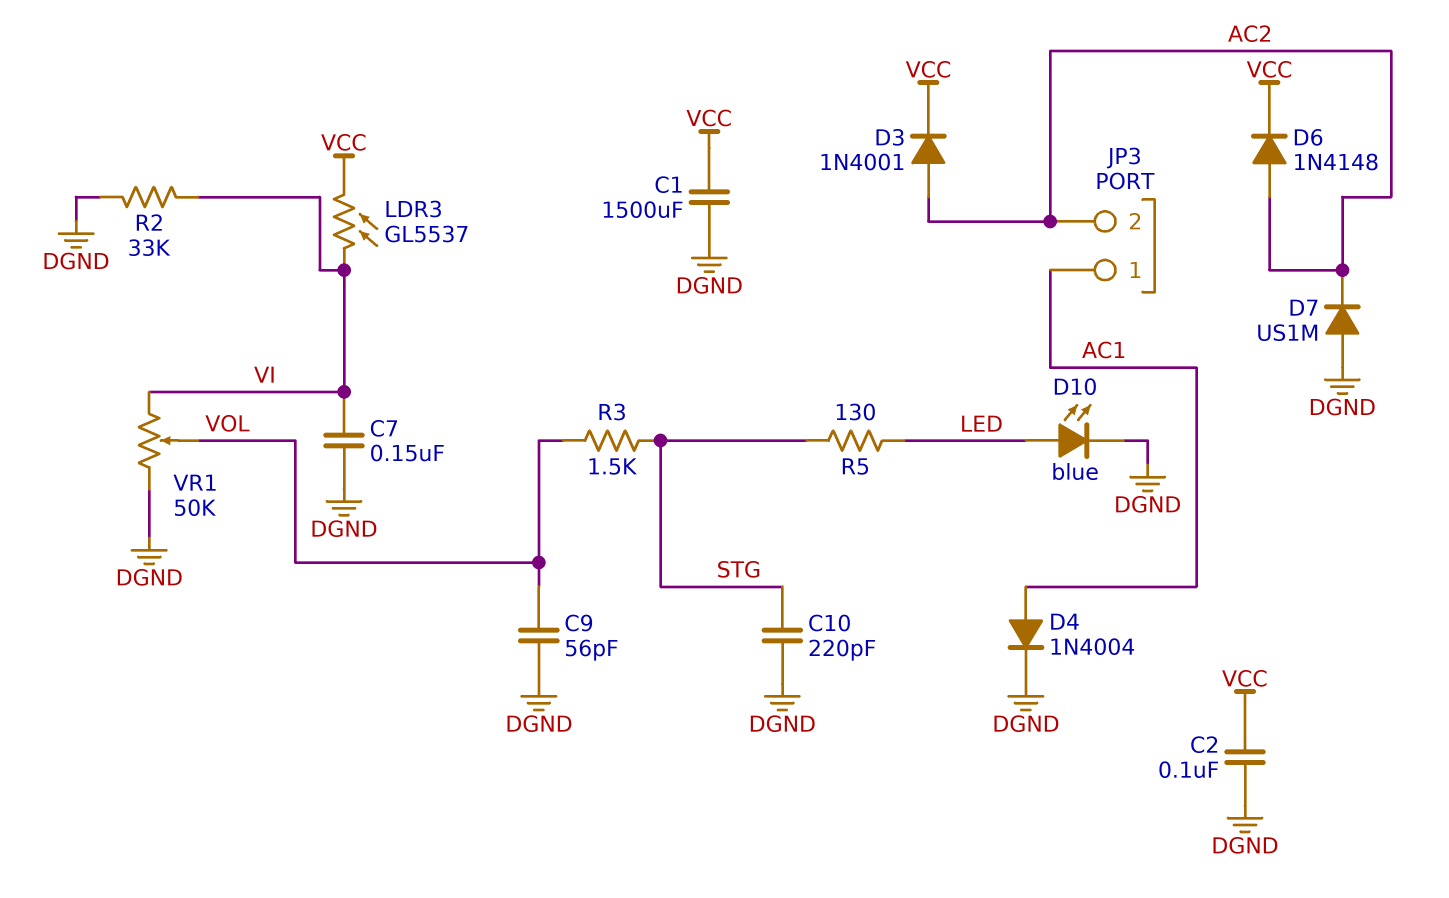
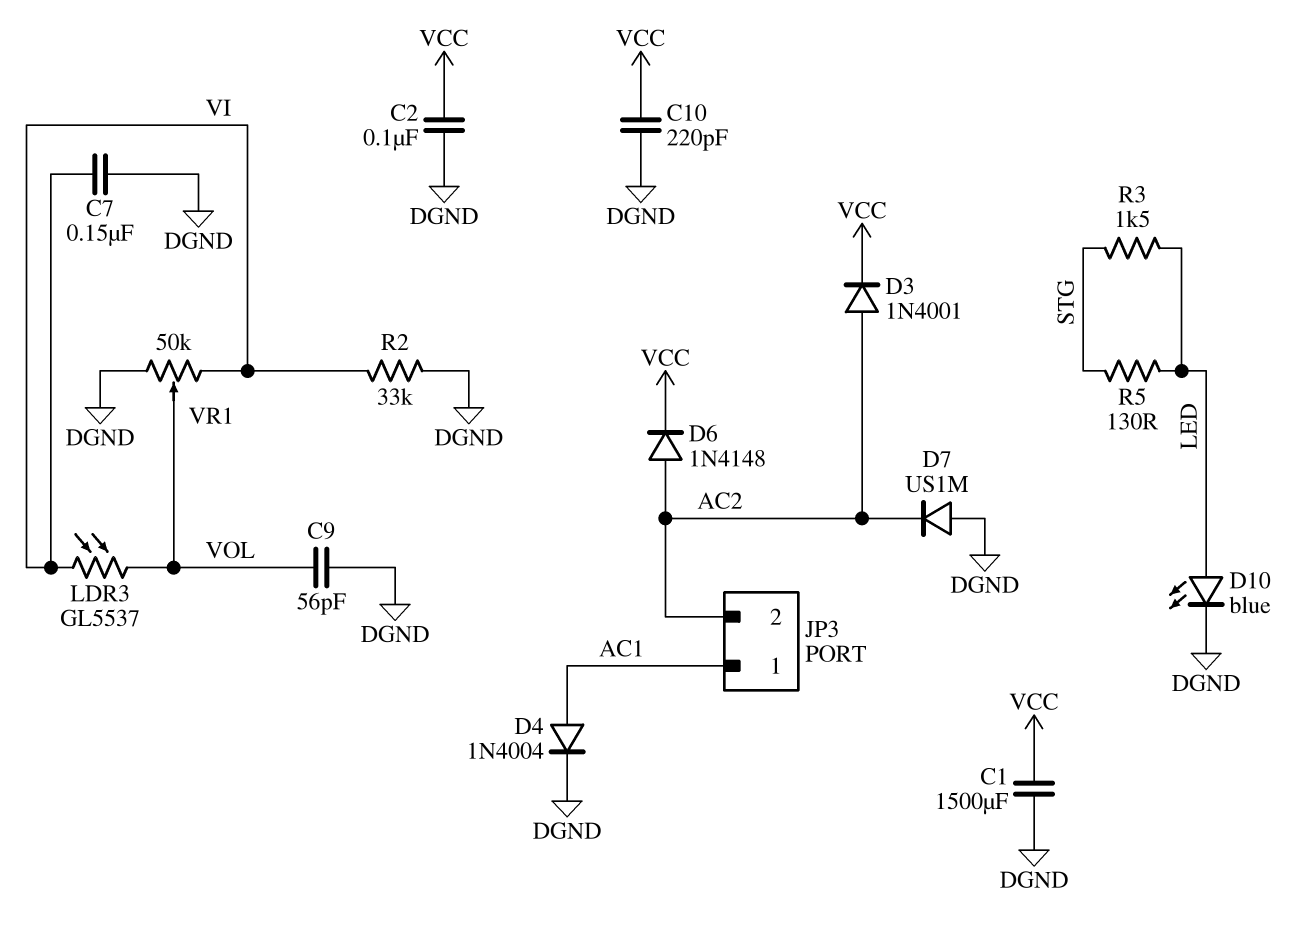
C10: 220pF (DGND, STG) -> 220pF (DGND, VCC)
LDR3: GL5537 (VCC, VI) -> GL5537 (VI, VOL)
R3: 1.5k (STG, VOL) -> 1.5k (LED, STG)

